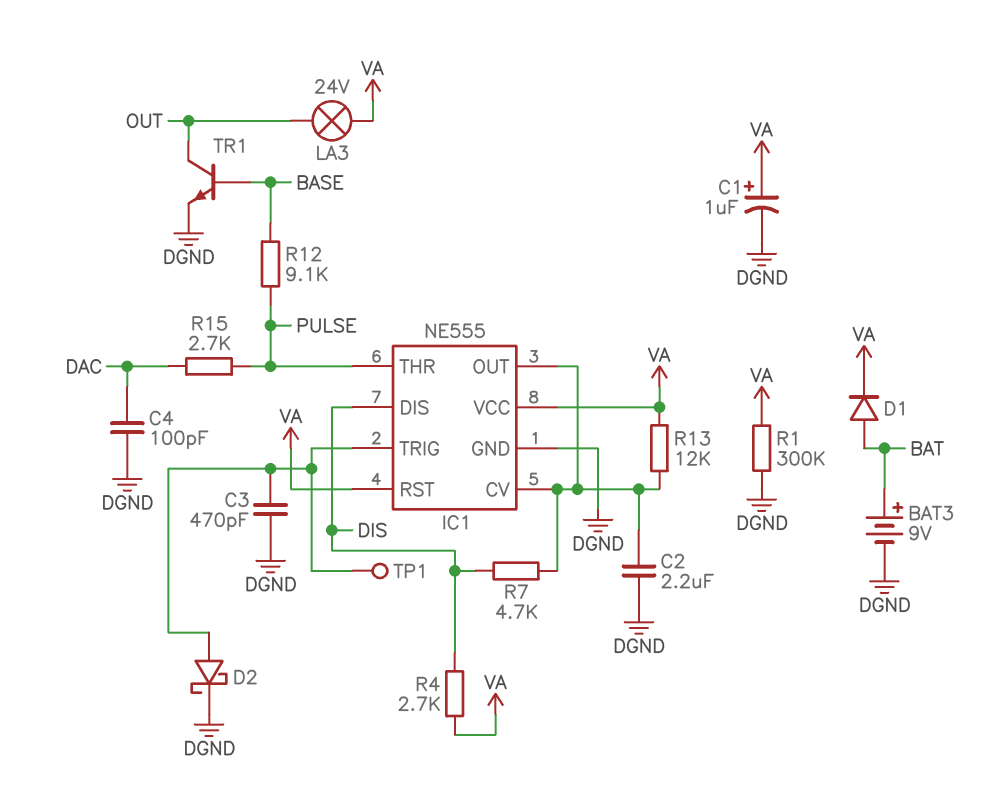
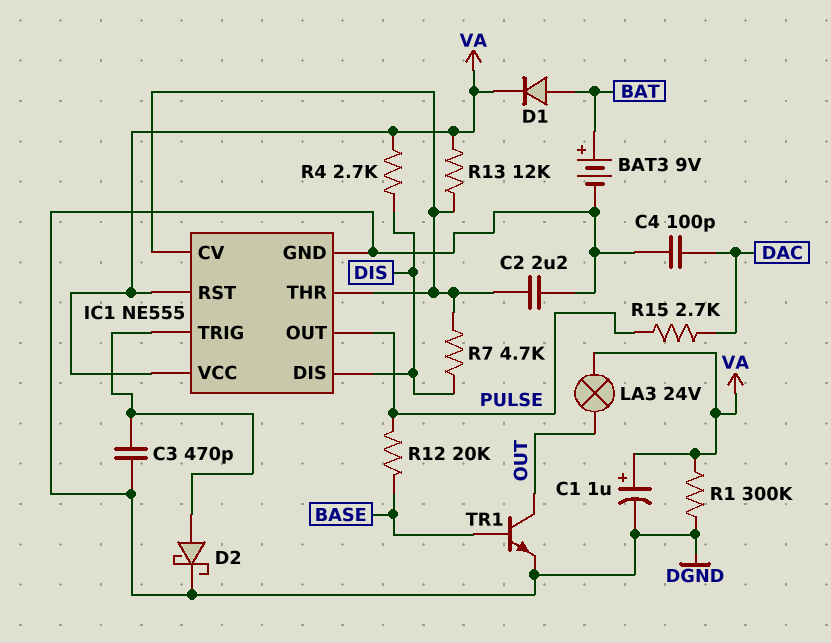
IC1 pin OUT: IC1/CV -> PULSE
IC1 pin THR: PULSE -> IC1/CV
R12: 9.1k (BASE, PULSE) -> 20k (BASE, PULSE)
TP1: test point (IC1/TRIG) -> none

